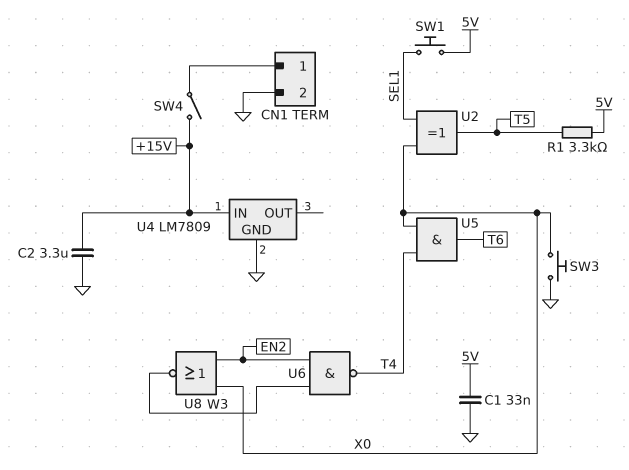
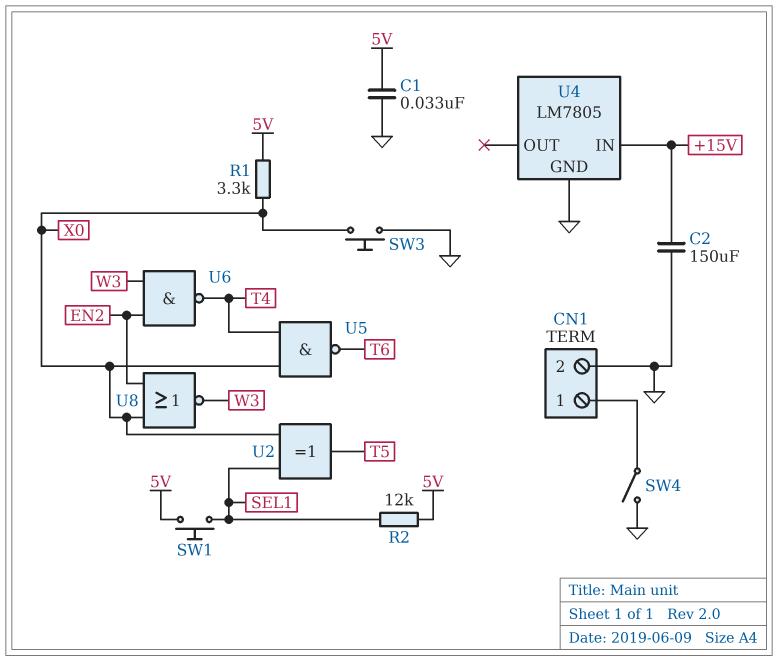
C2: 3.3uF (+15V, GND) -> 150uF (+15V, GND)
R1: 3.3k (5V, T5) -> 3.3k (5V, X0)
R2: none -> 12k (5V, SEL1)
SW4: switch (+15V, CN1/1) -> switch (CN1/1, GND)
U4: LM7809 -> LM7805
U5: AND (in T4, in X0, out T6) -> NAND (in T4, in X0, out T6)

